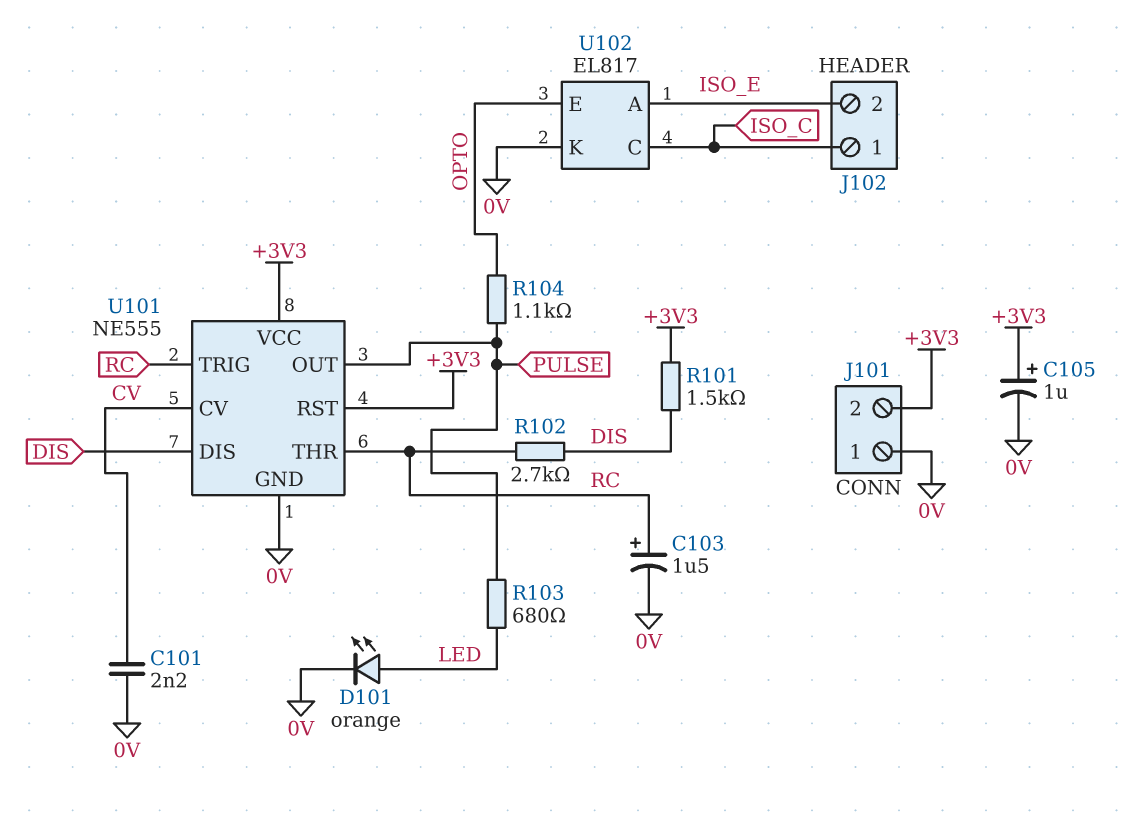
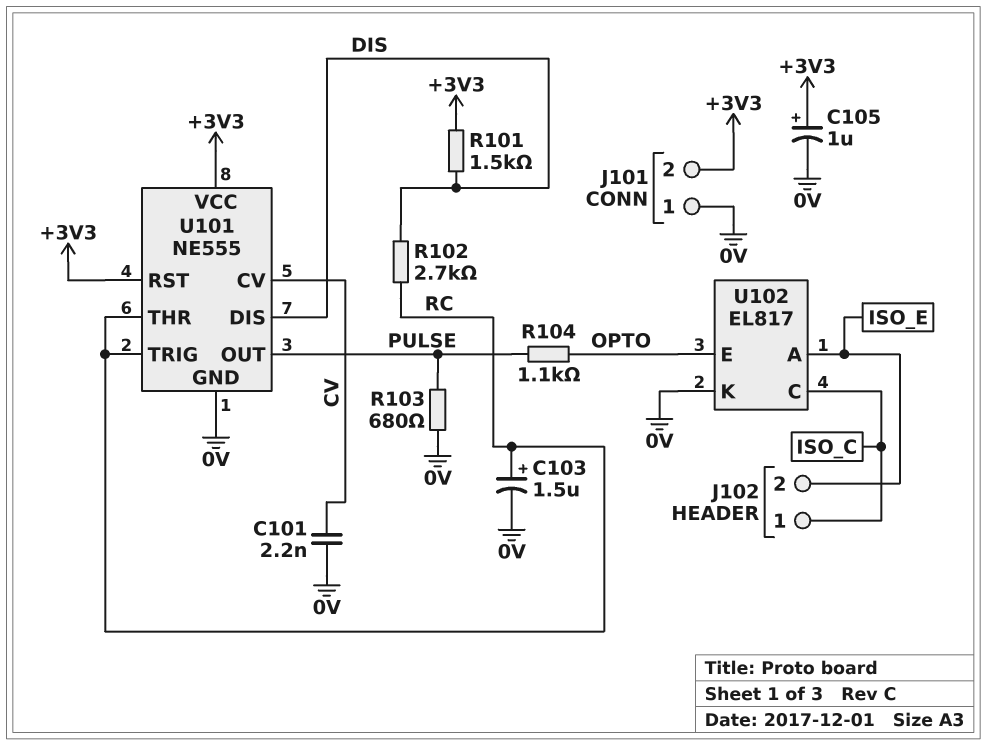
D101: LED orange (A LED, K 0V) -> none
R103: 680 (LED, PULSE) -> 680 (0V, PULSE)

